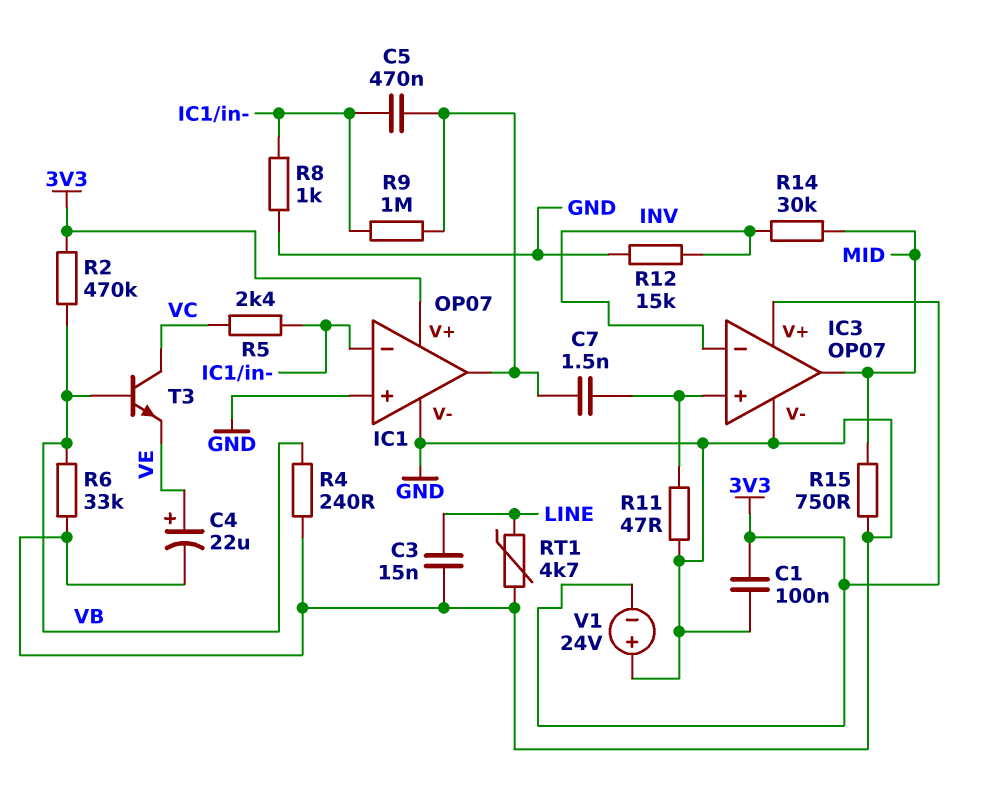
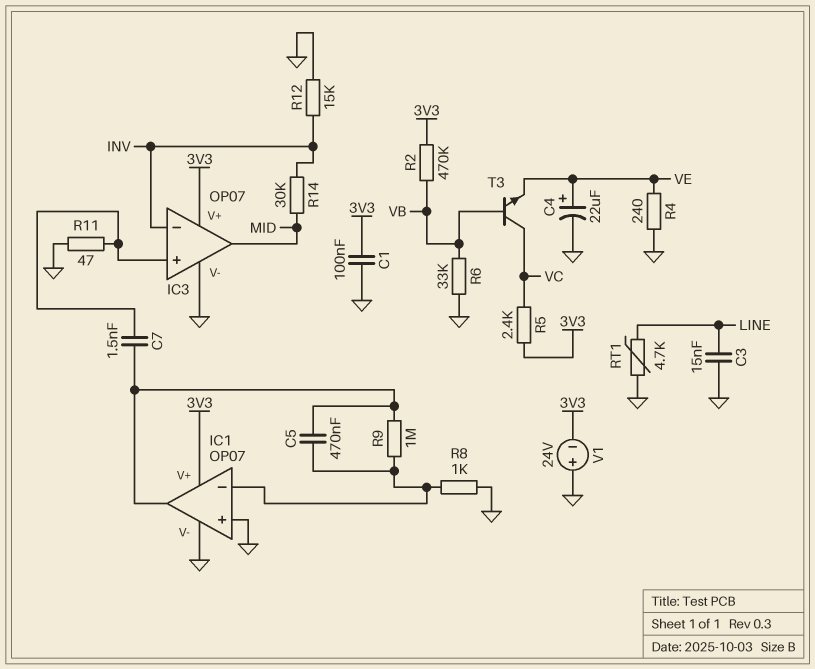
R4: 240 (GND, VB) -> 240 (GND, VE)
R5: 2.4k (IC1/in-, VC) -> 2.4k (3V3, VC)
R15: 750 (GND, MID) -> none

